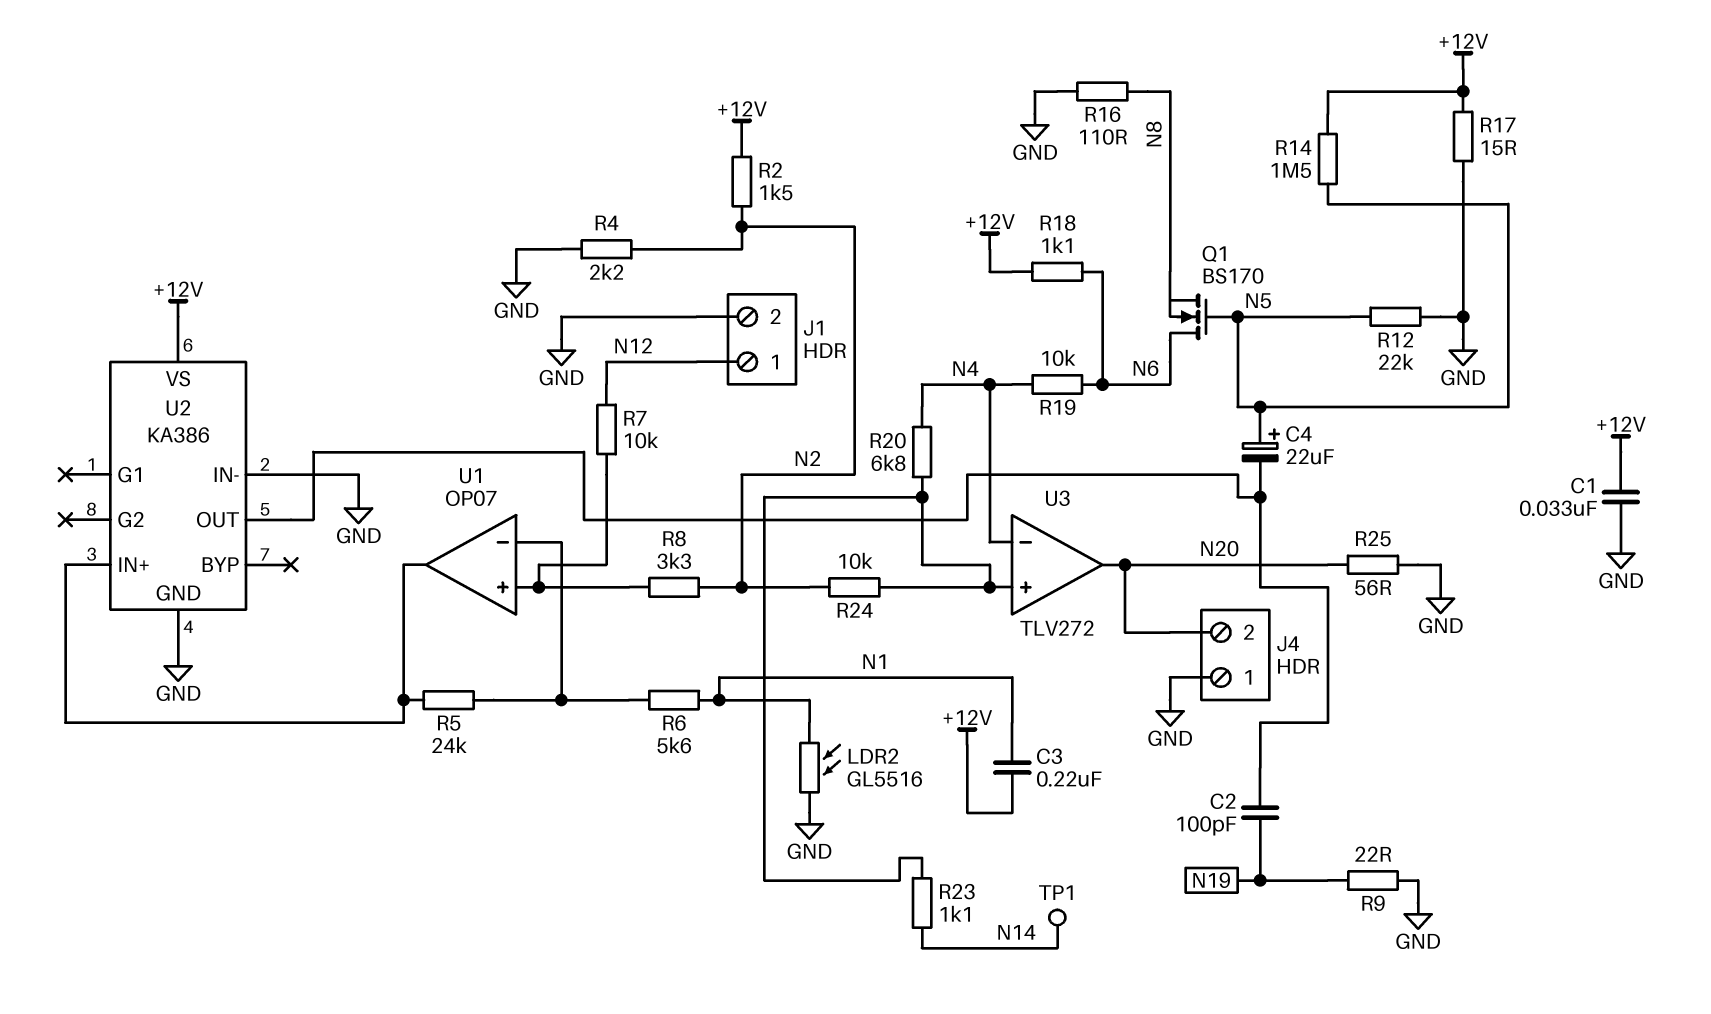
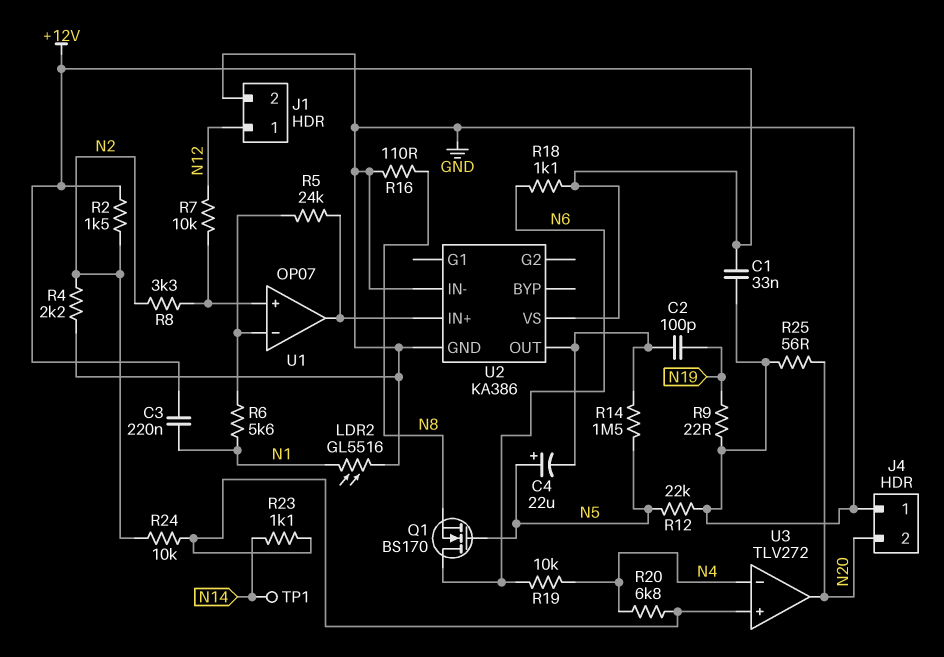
R14: 1.5M (+12V, N5) -> 1.5M (N5, U2/OUT)
R17: 15 (+12V, GND) -> none

